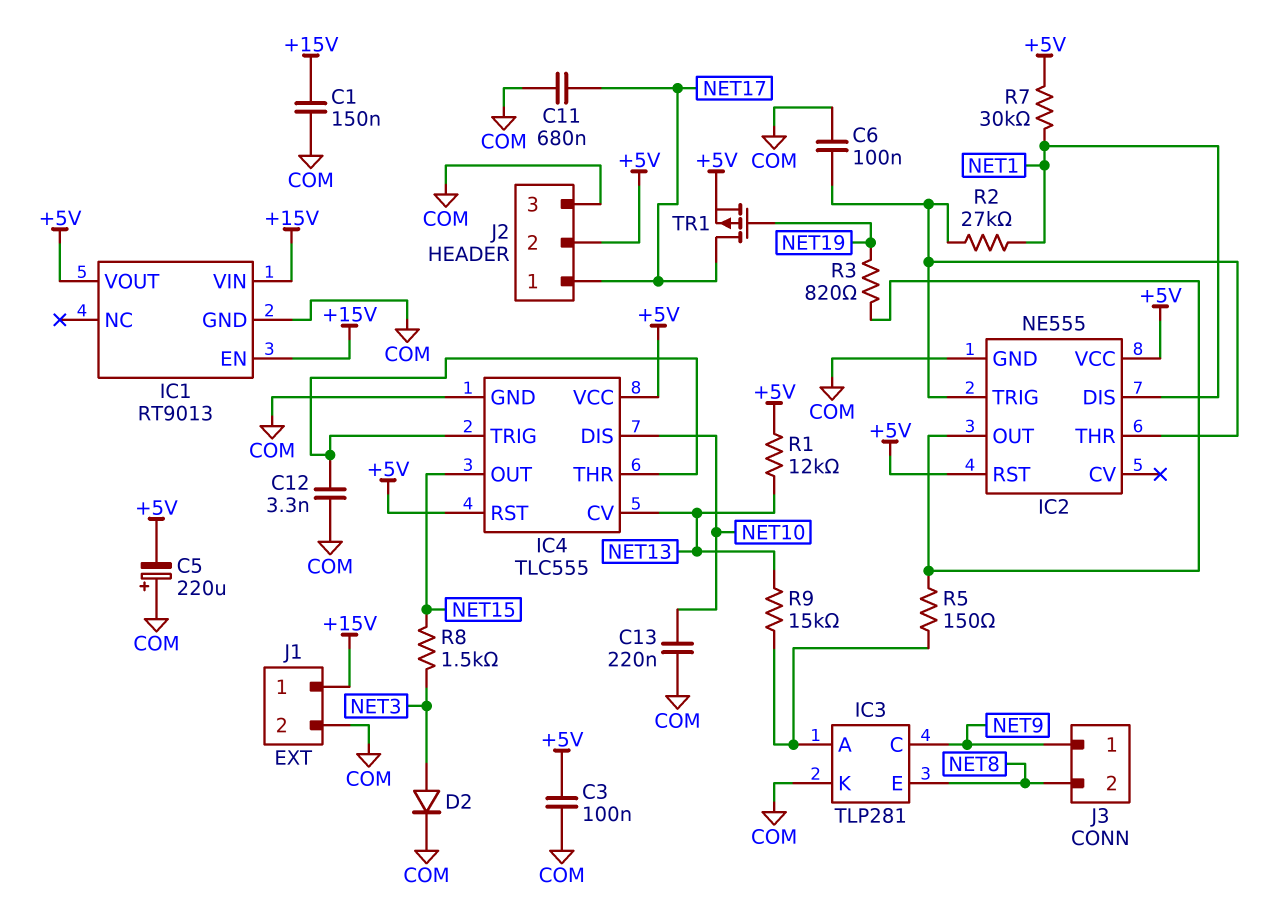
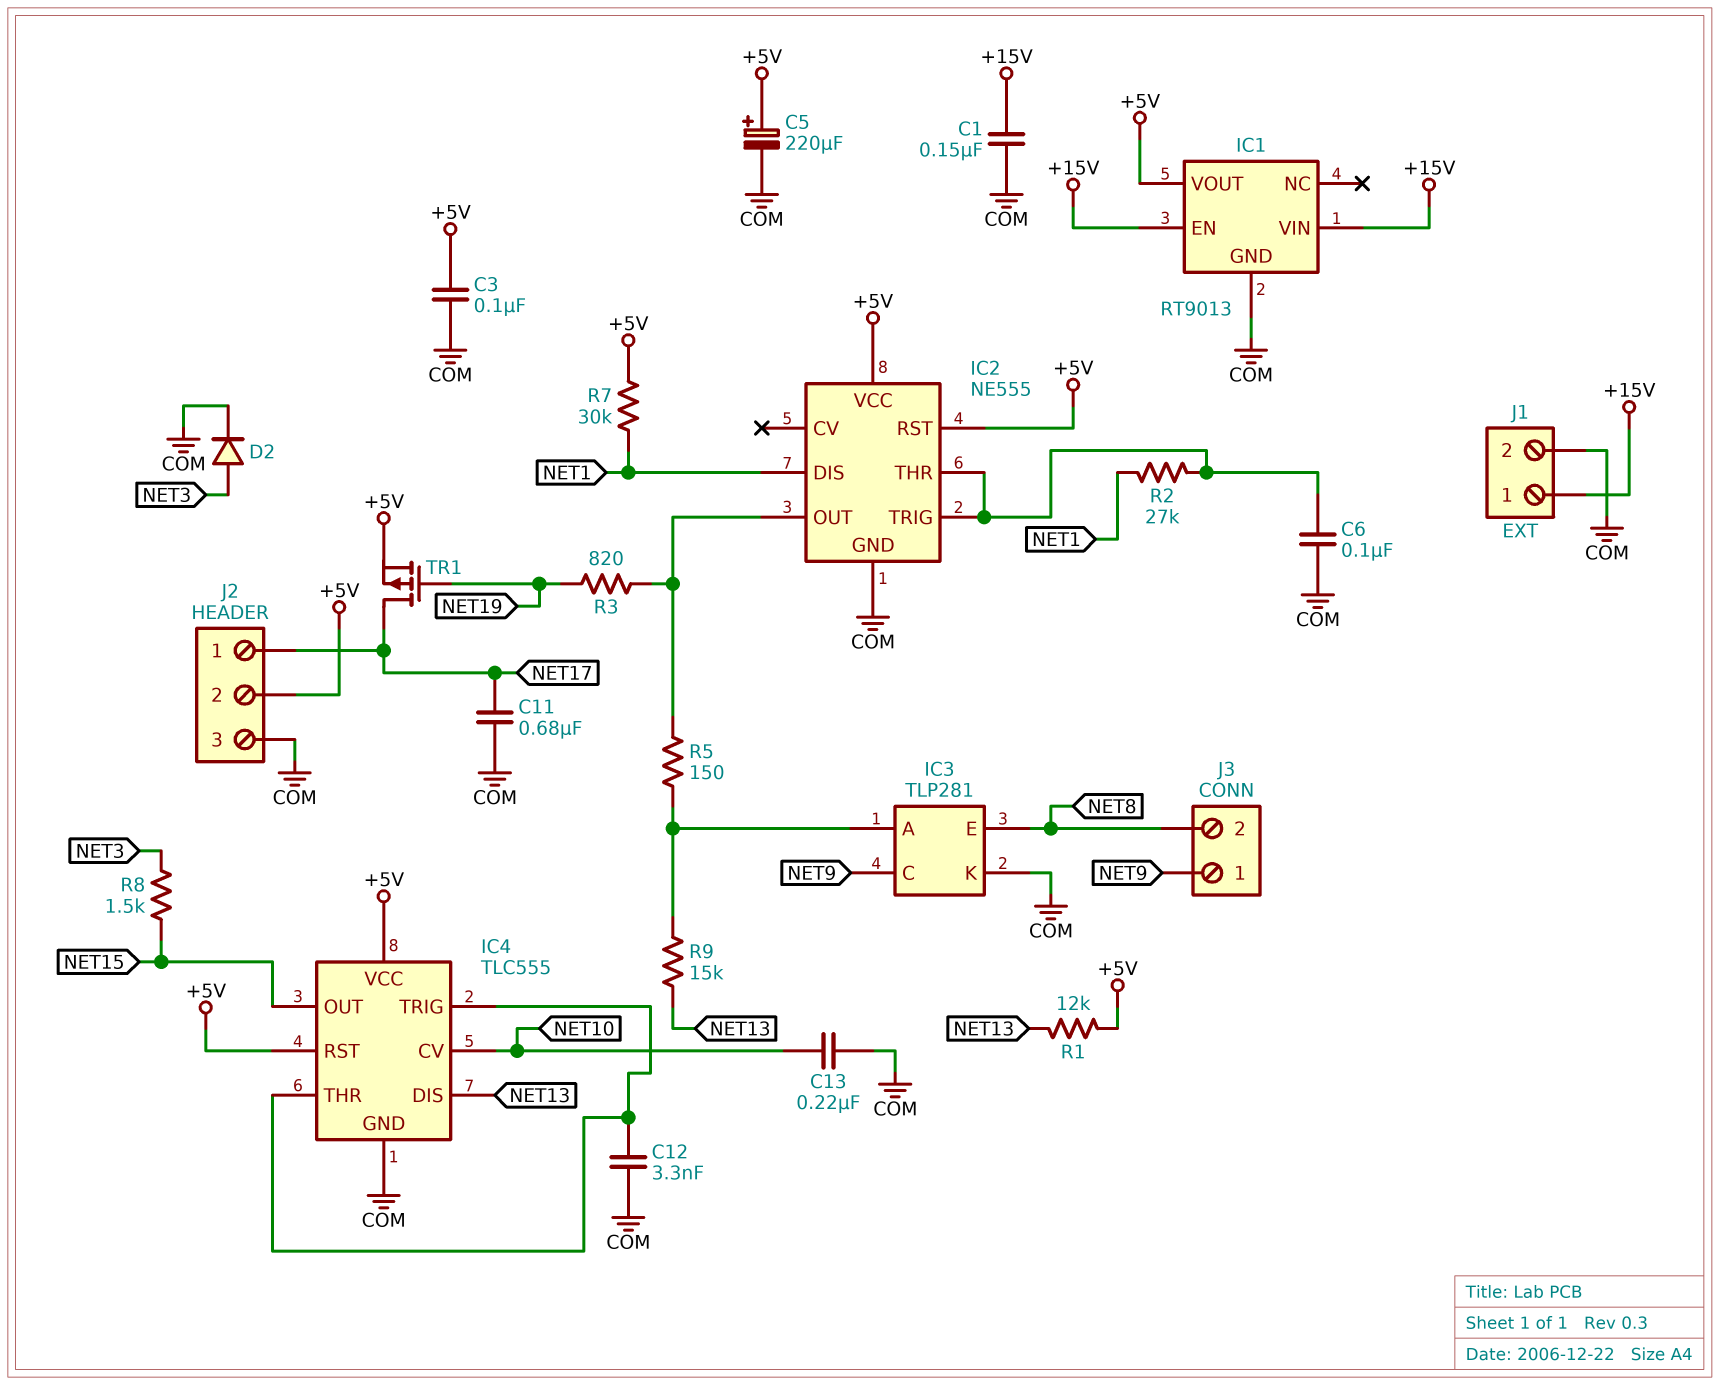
C5: 220uF (plus COM, minus +5V) -> 220uF (plus +5V, minus COM)
IC4 pin CV: NET13 -> NET10
IC4 pin DIS: NET10 -> NET13

